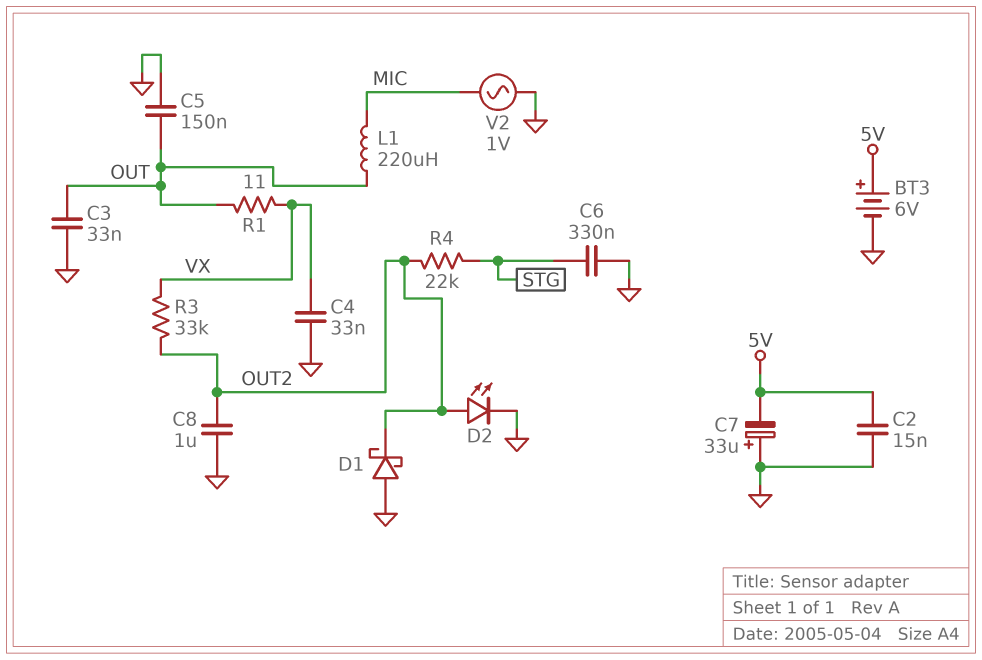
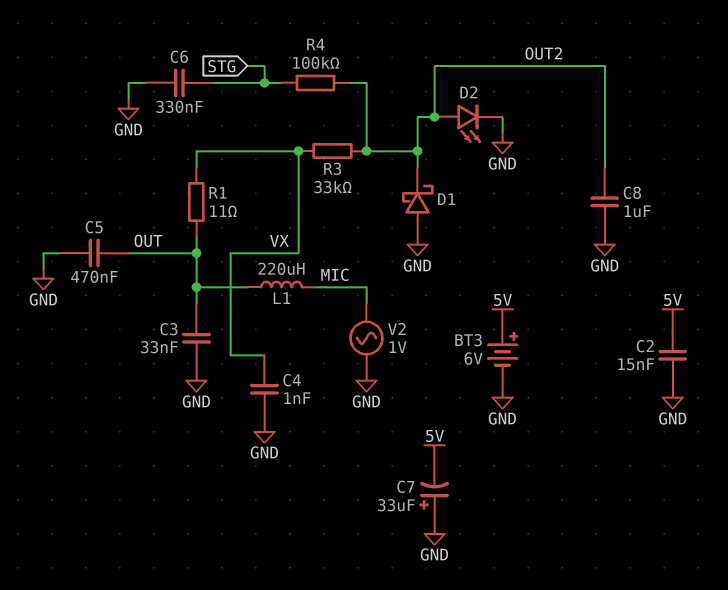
C4: 33nF (GND, VX) -> 1nF (GND, VX)
C5: 150nF (GND, OUT) -> 470nF (GND, OUT)
R4: 22k (OUT2, STG) -> 100k (OUT2, STG)

